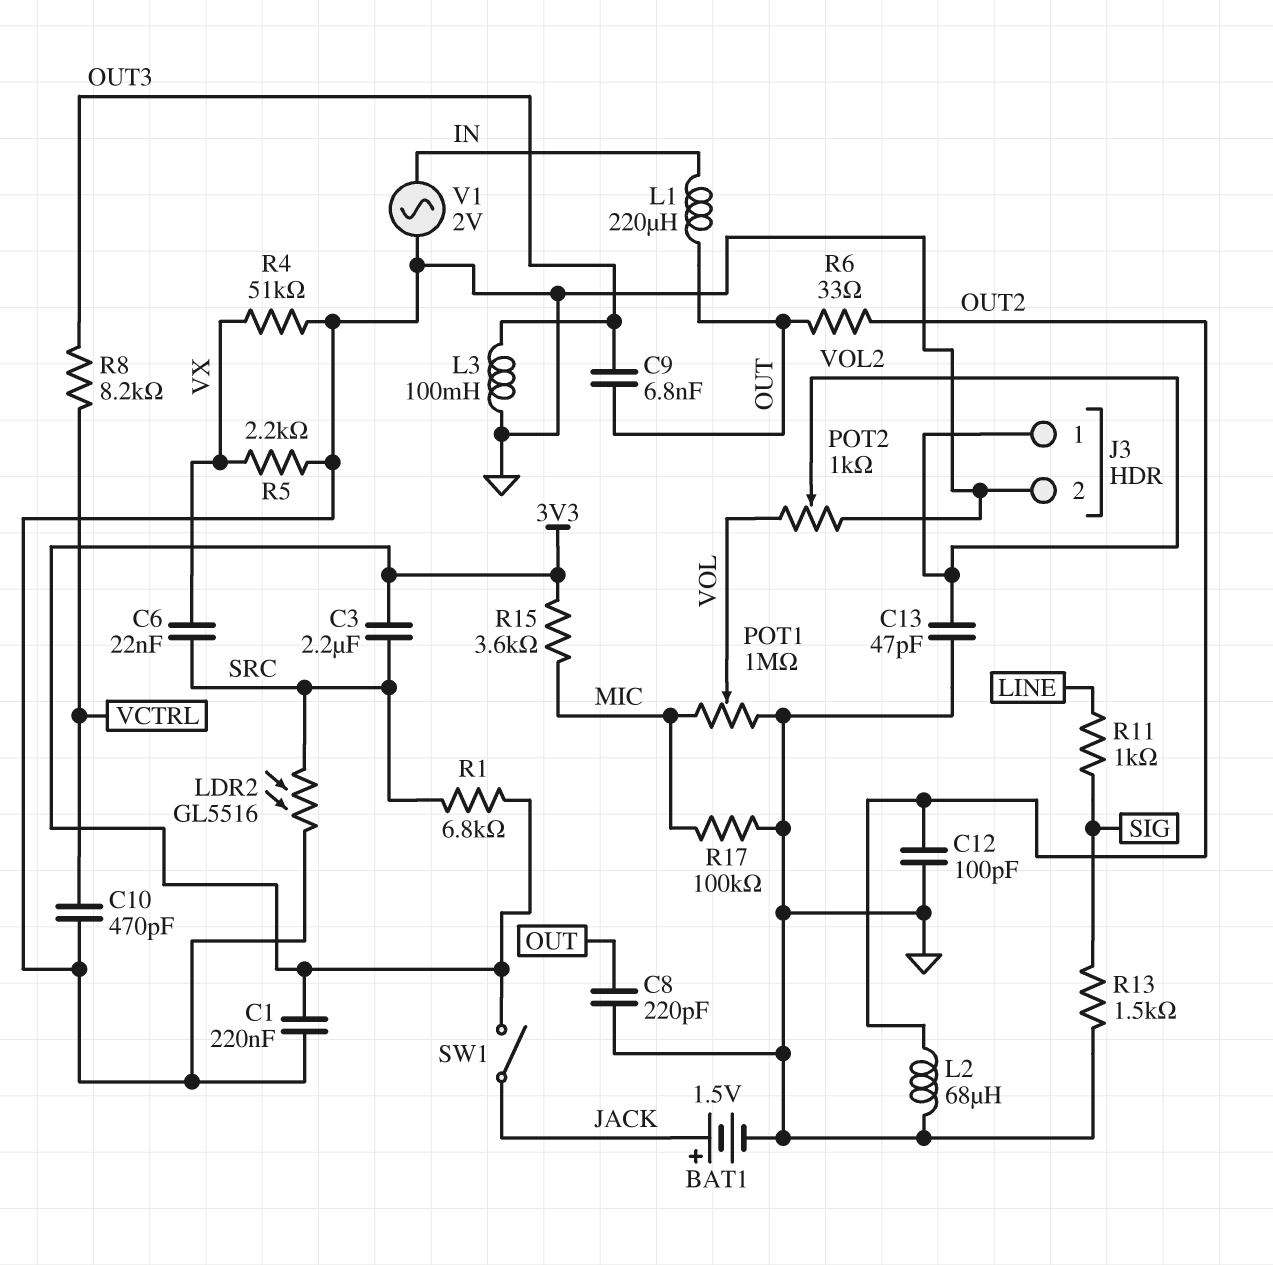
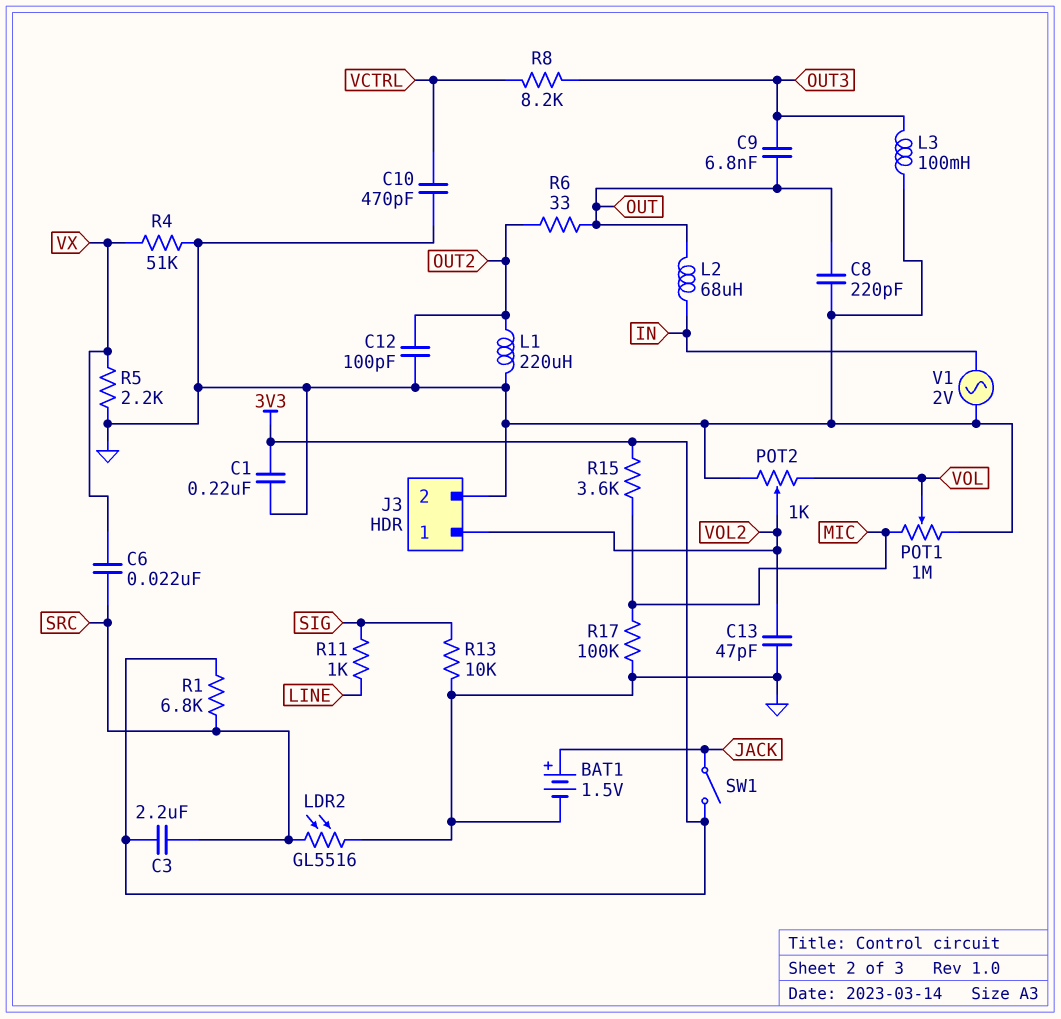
L1: 220uH (IN, OUT) -> 220uH (GND, OUT2)
L2: 68uH (GND, OUT2) -> 68uH (IN, OUT)
R13: 1.5k (GND, SIG) -> 10k (GND, SIG)

